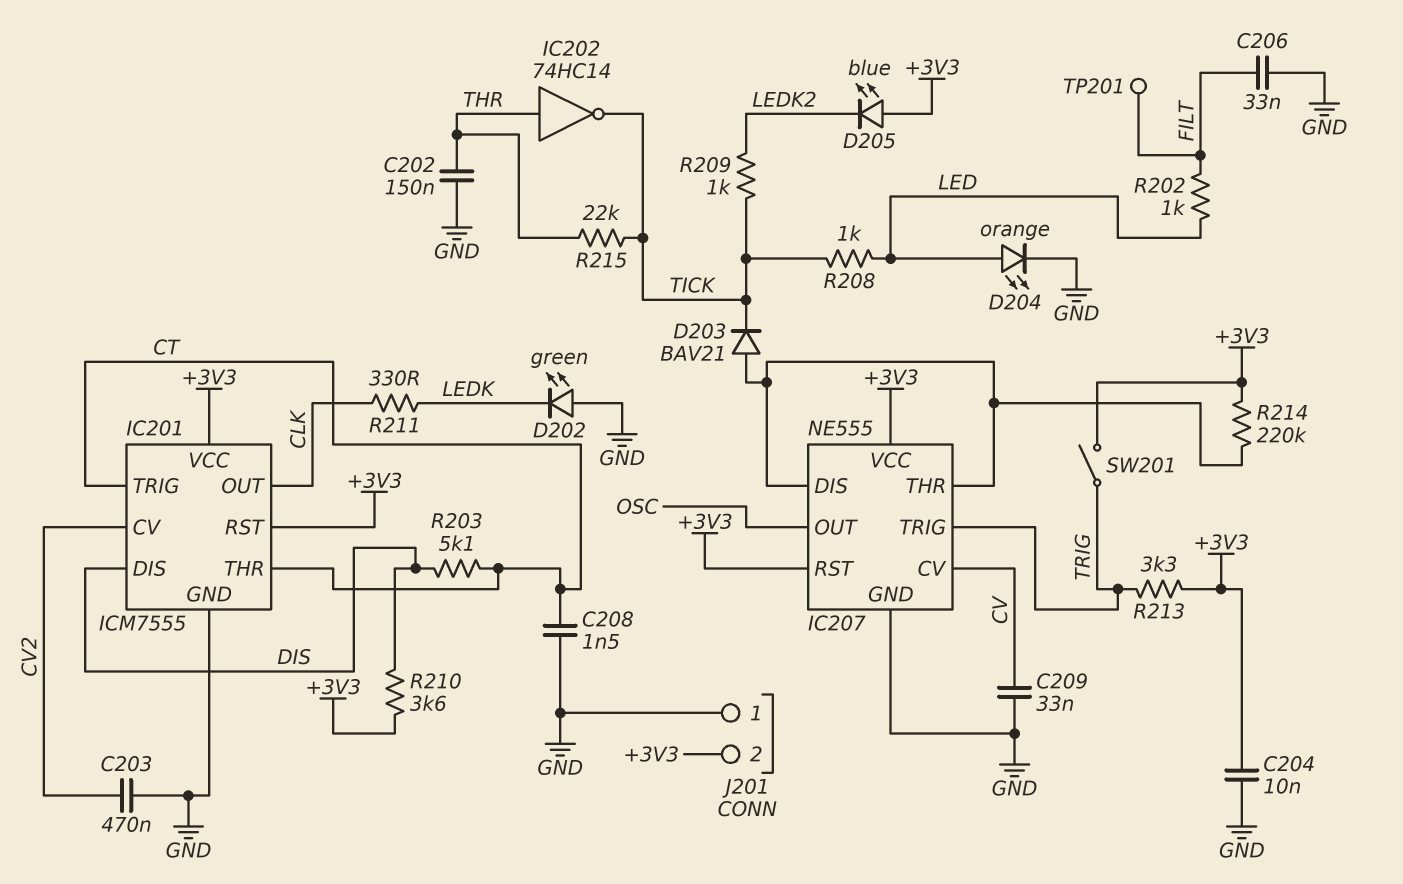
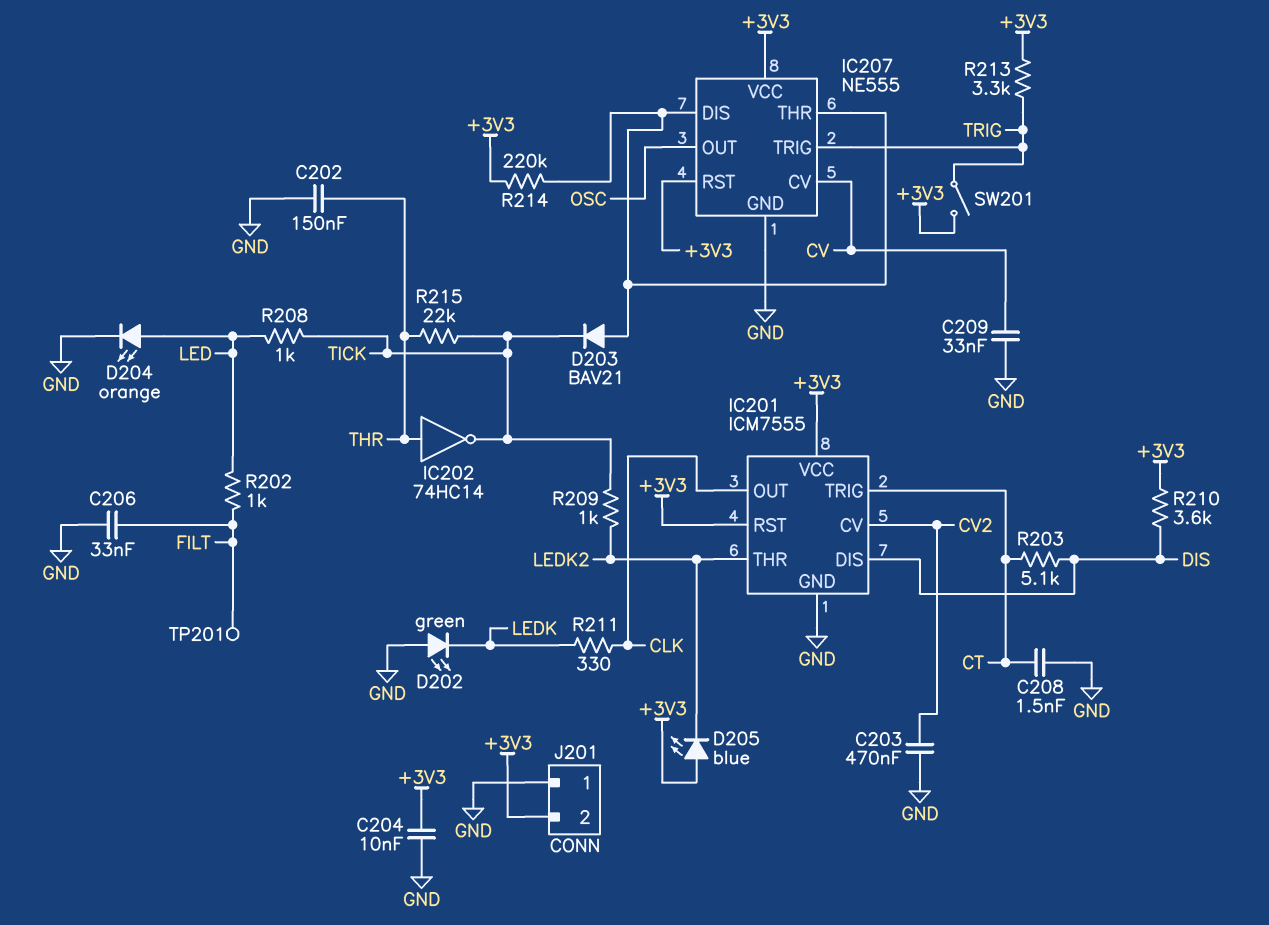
IC201 pin THR: CT -> LEDK2

